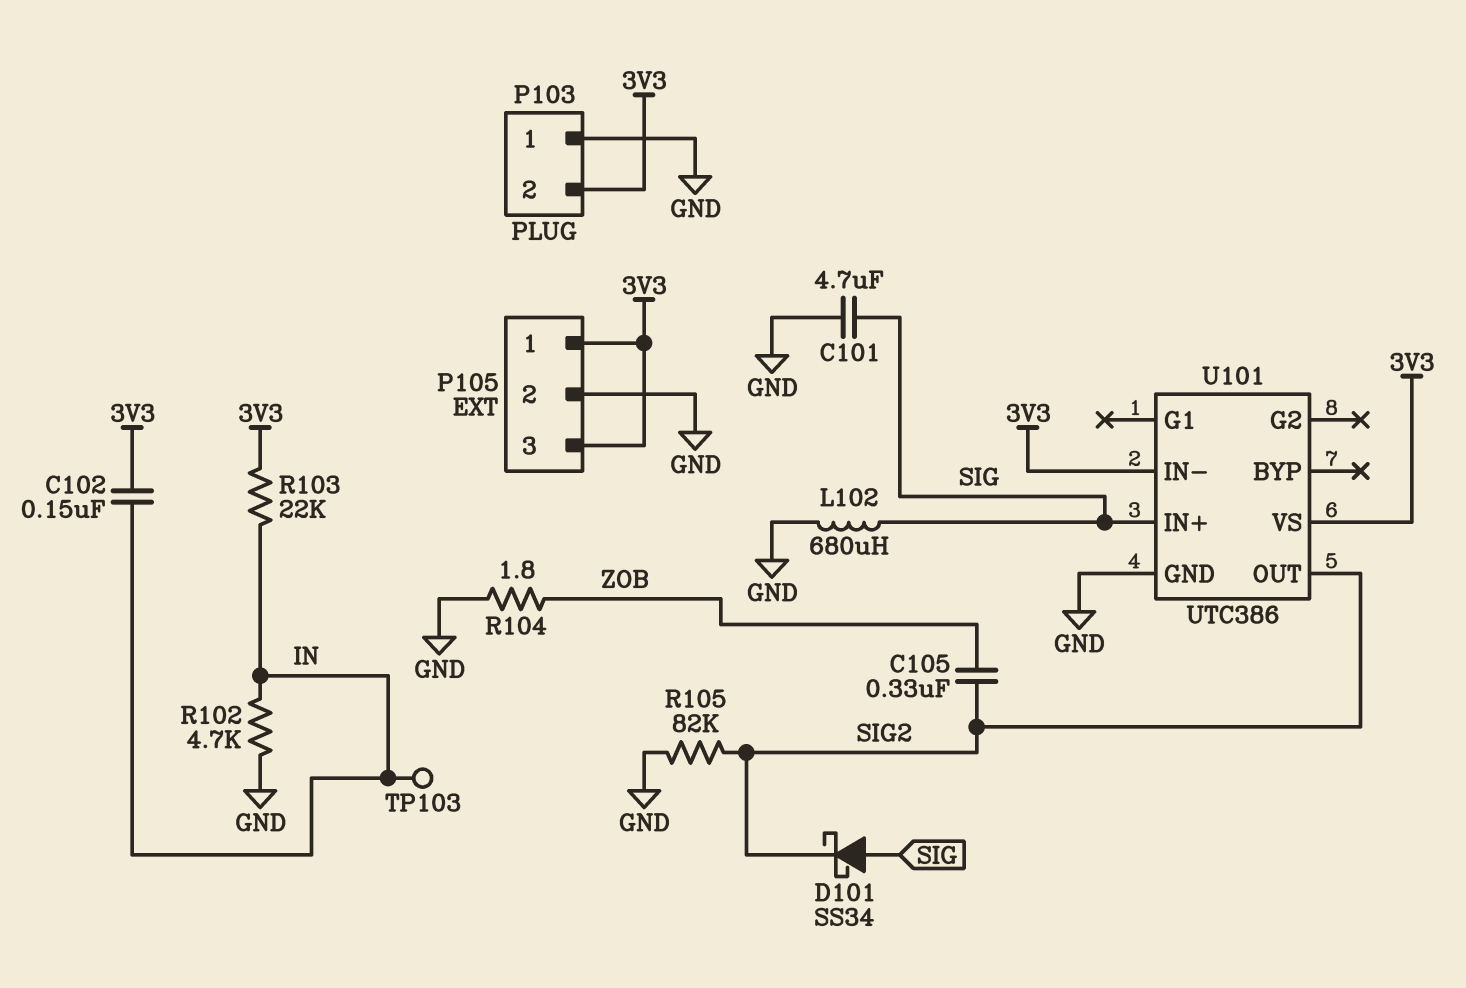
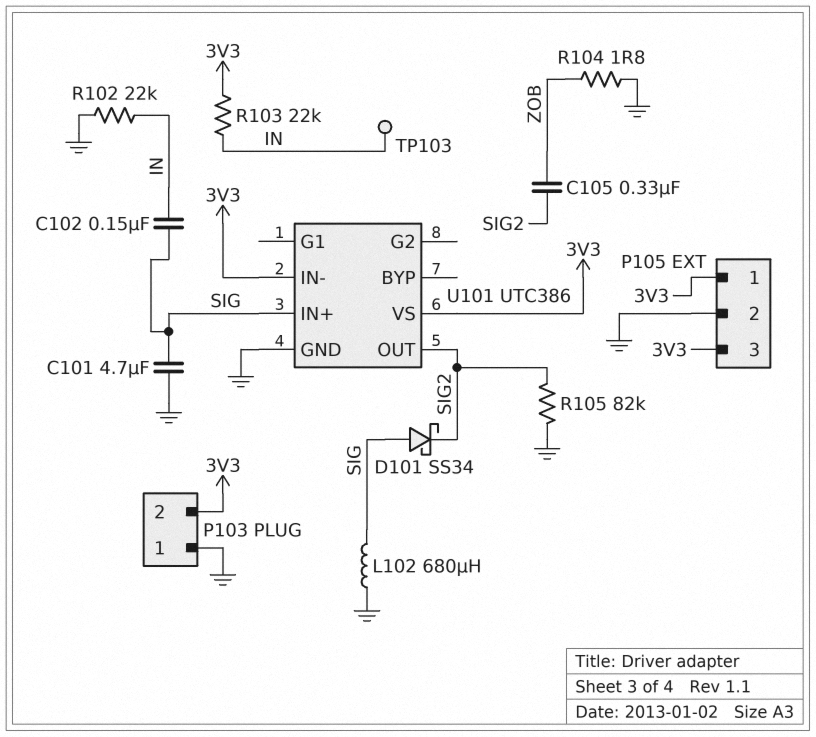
C102: 150nF (3V3, IN) -> 150nF (IN, SIG)
R102: 4.7k (GND, IN) -> 22k (GND, IN)

